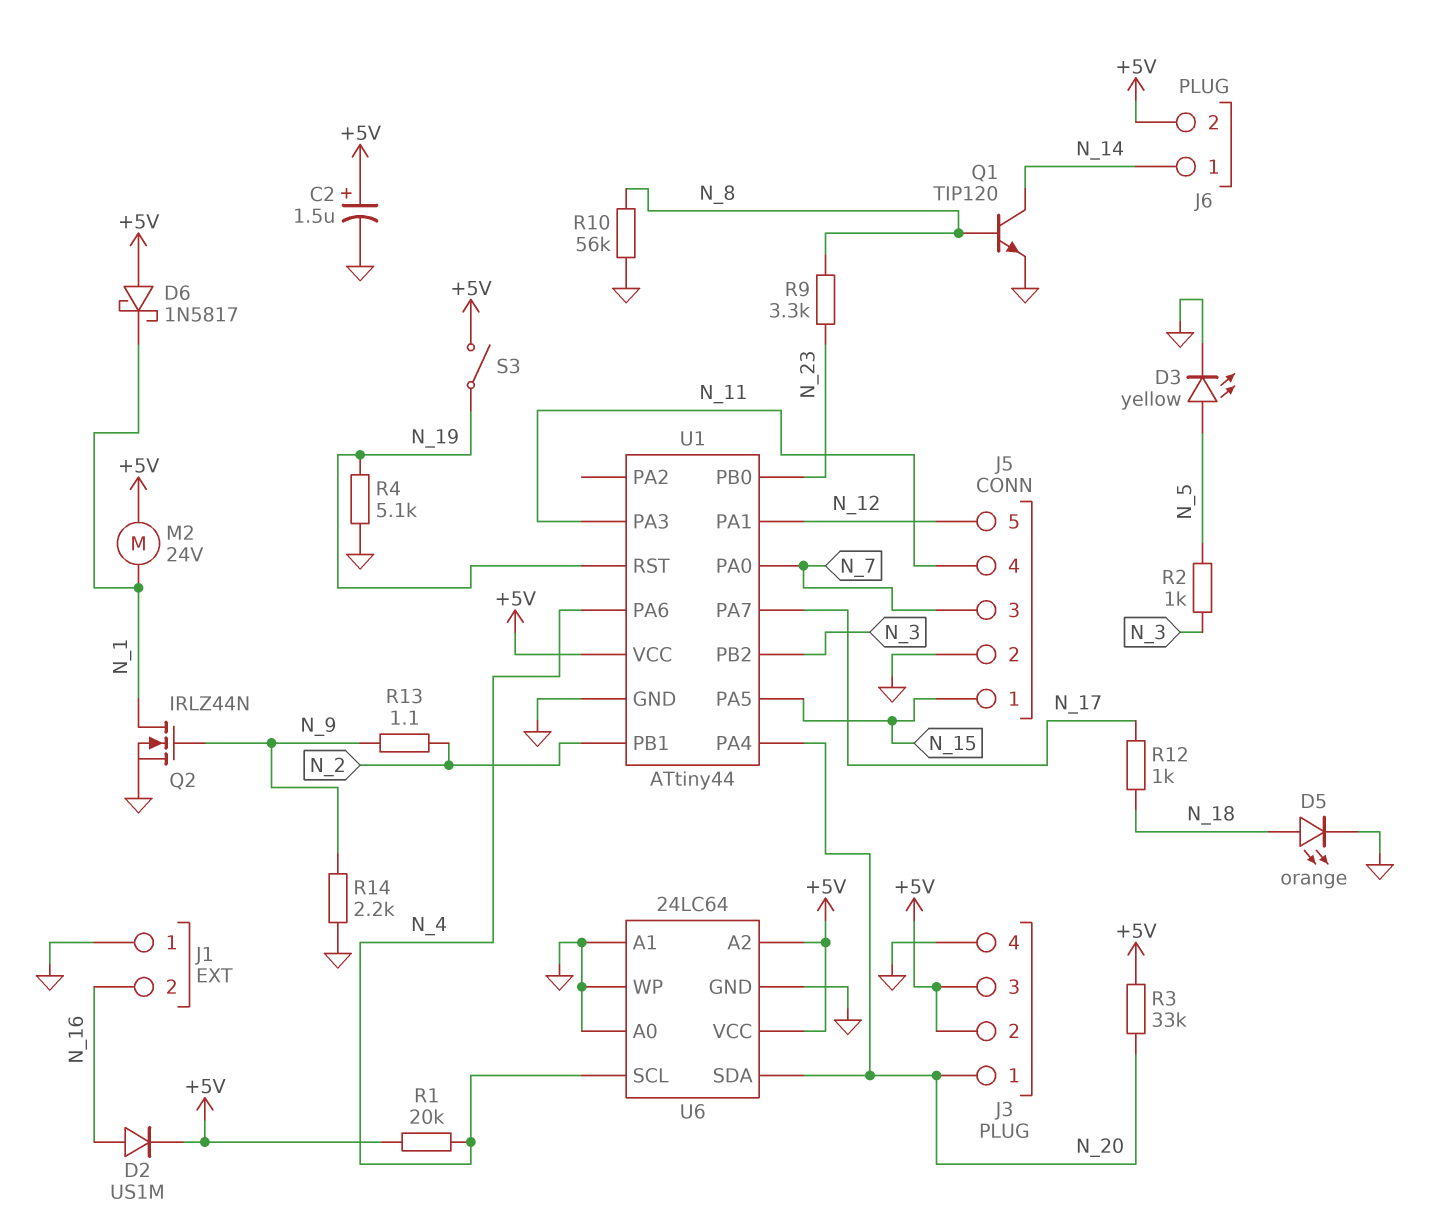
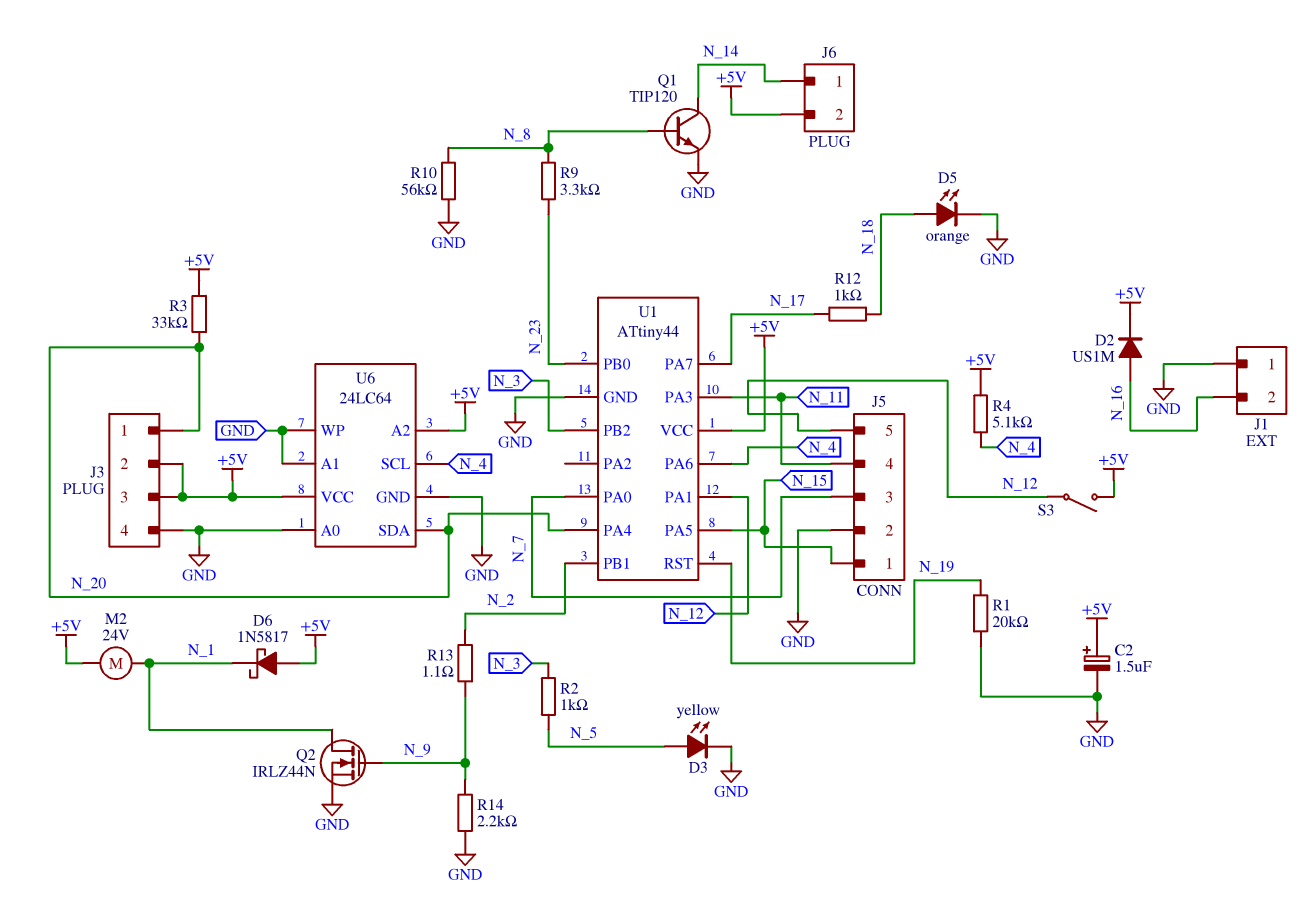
R1: 20k (+5V, N_4) -> 20k (GND, N_19)
R4: 5.1k (GND, N_19) -> 5.1k (+5V, N_4)
S3: switch (+5V, N_19) -> switch (+5V, N_12)

